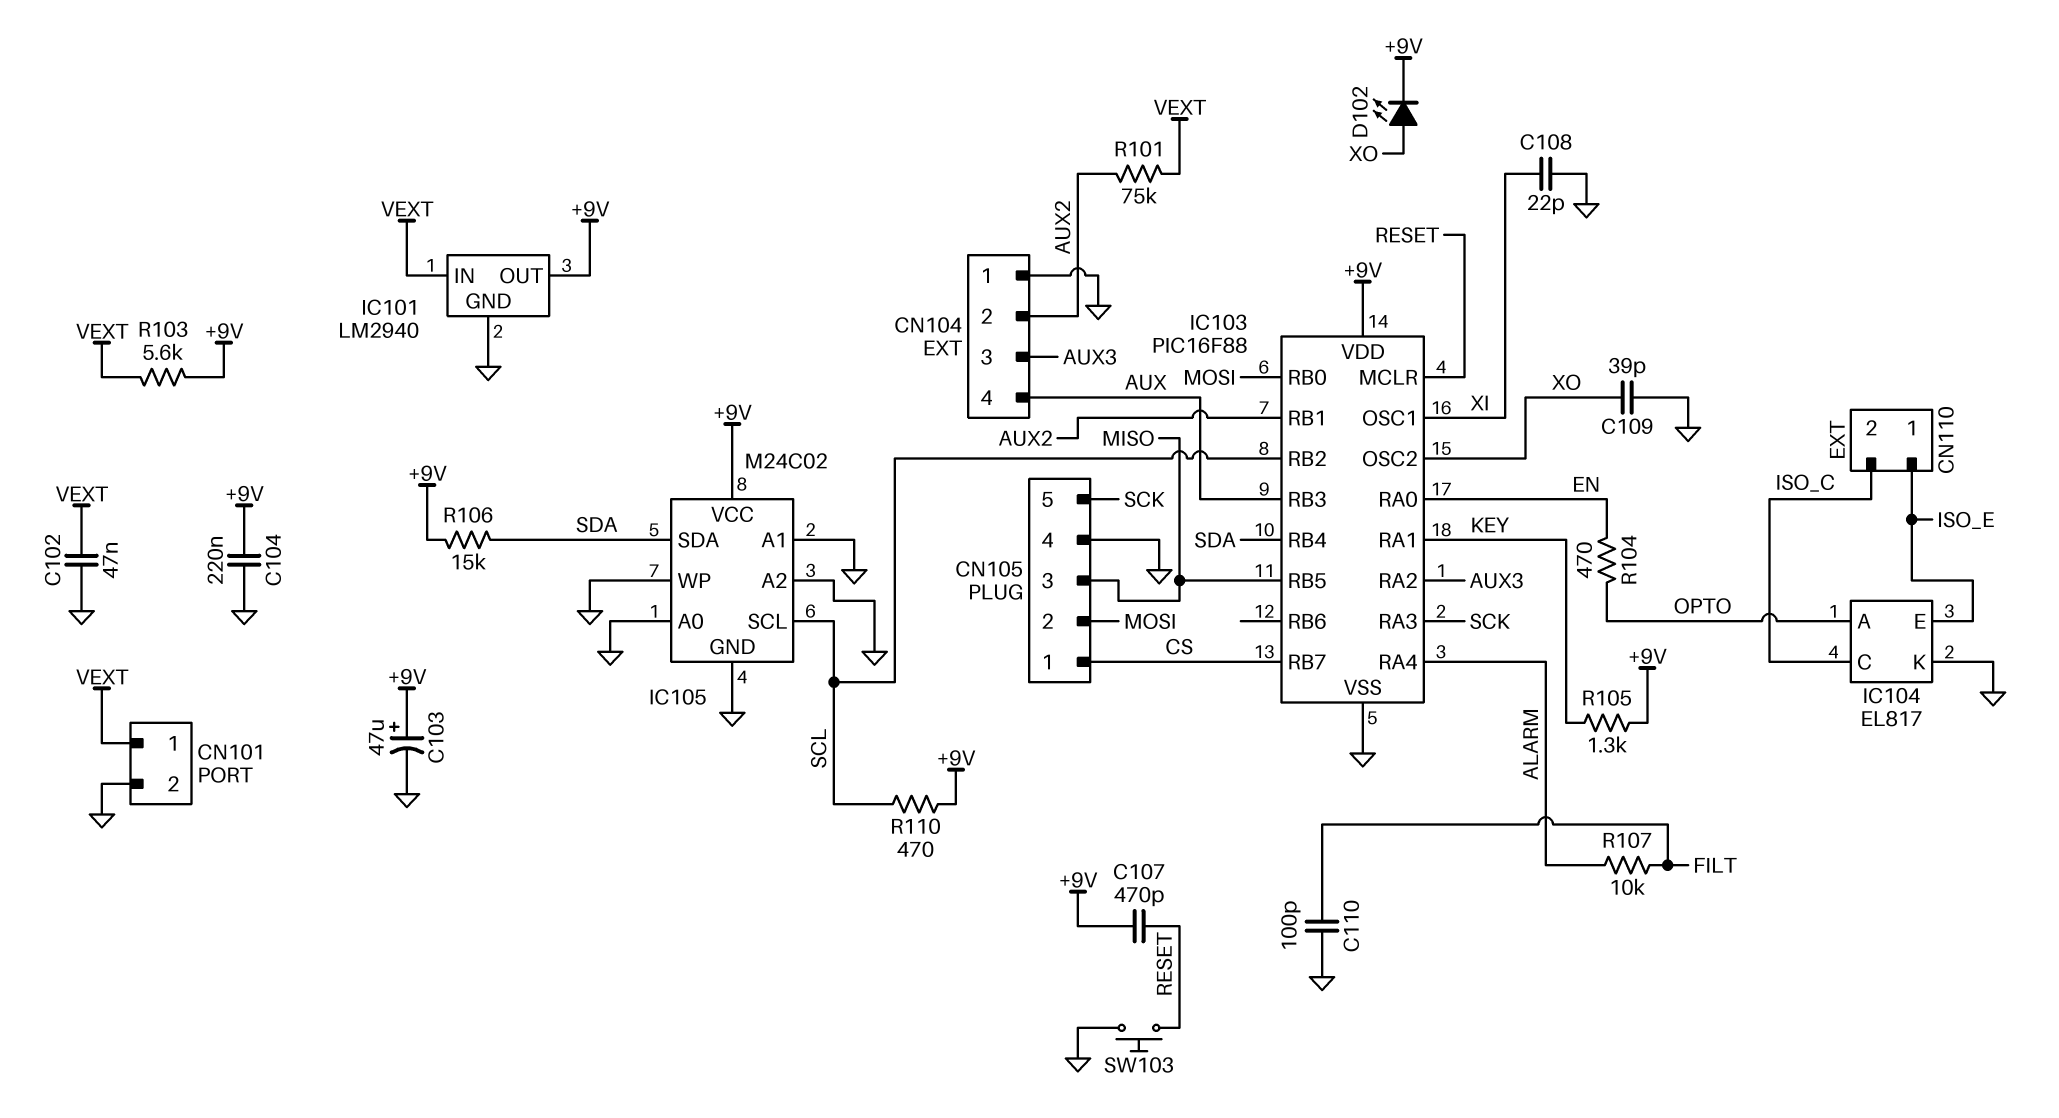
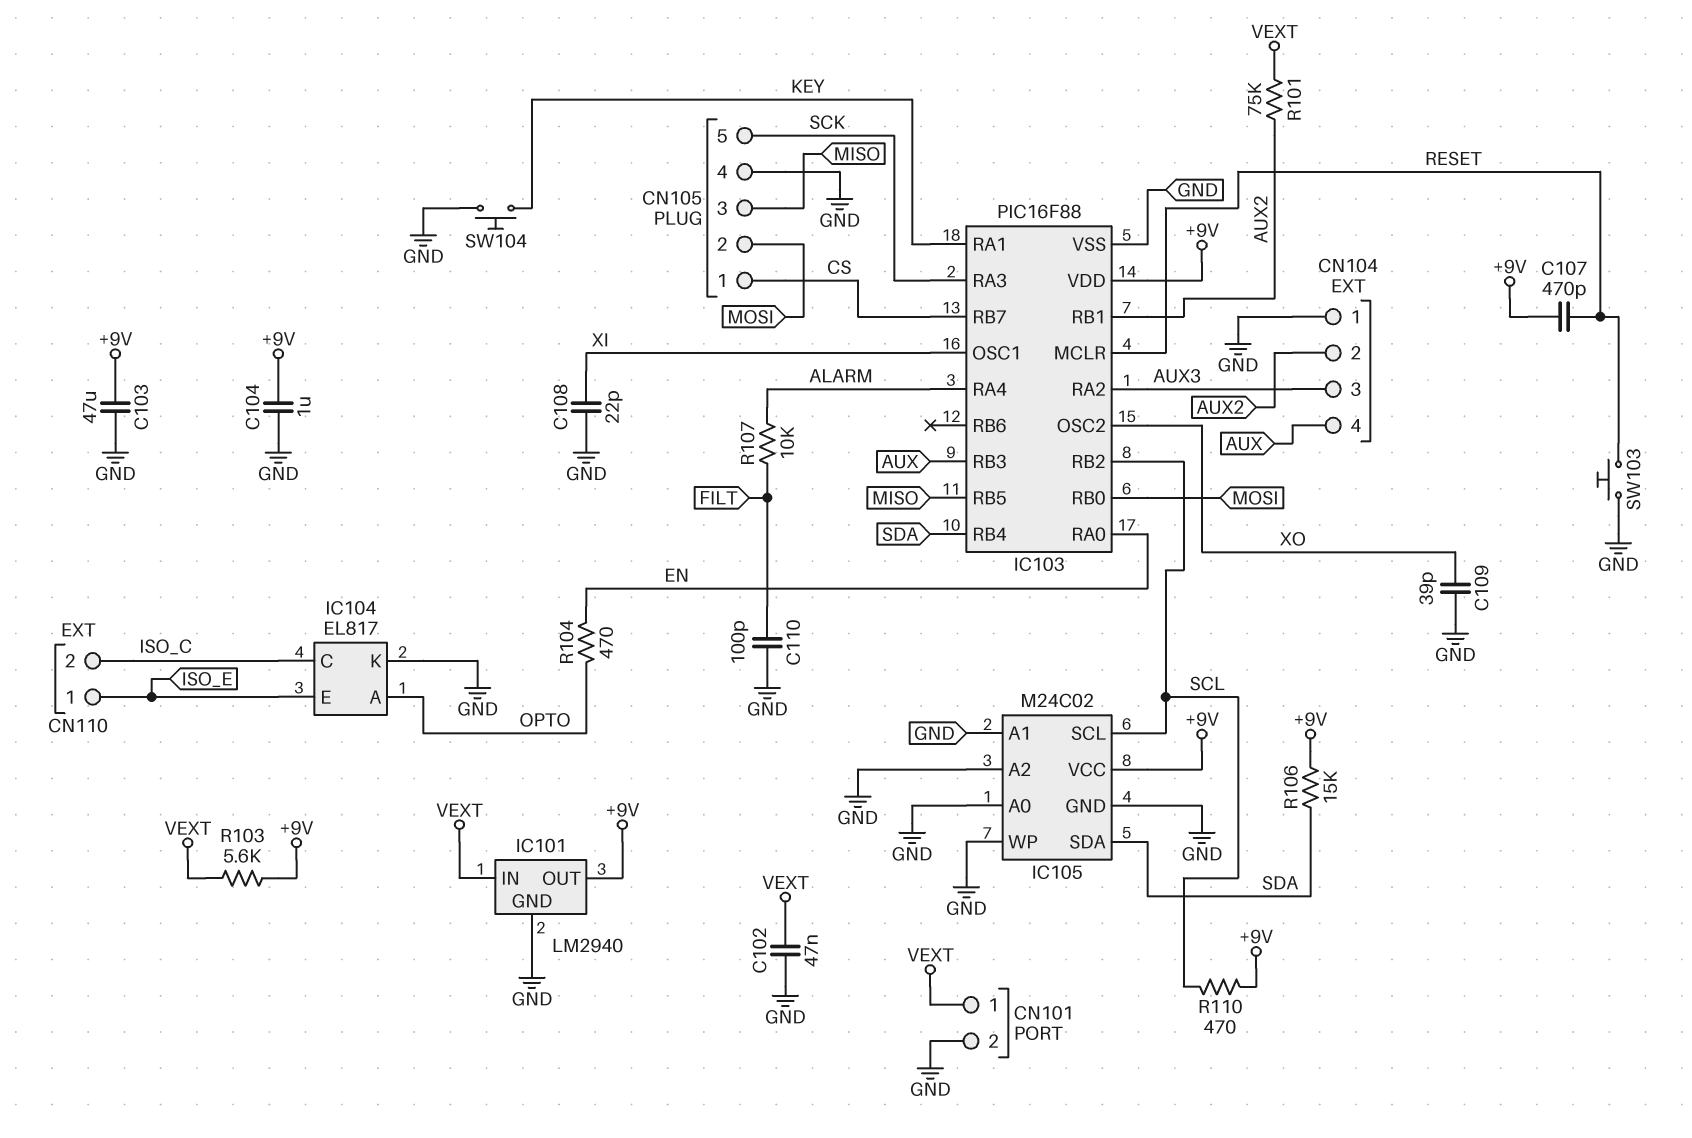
C103: 47uF (plus +9V, minus GND) -> 47uF (+9V, GND)
C104: 220nF (+9V, GND) -> 1uF (+9V, GND)
D102: LED (A XO, K +9V) -> none
R105: 1.3k (+9V, KEY) -> none
SW104: none -> button (GND, KEY)

